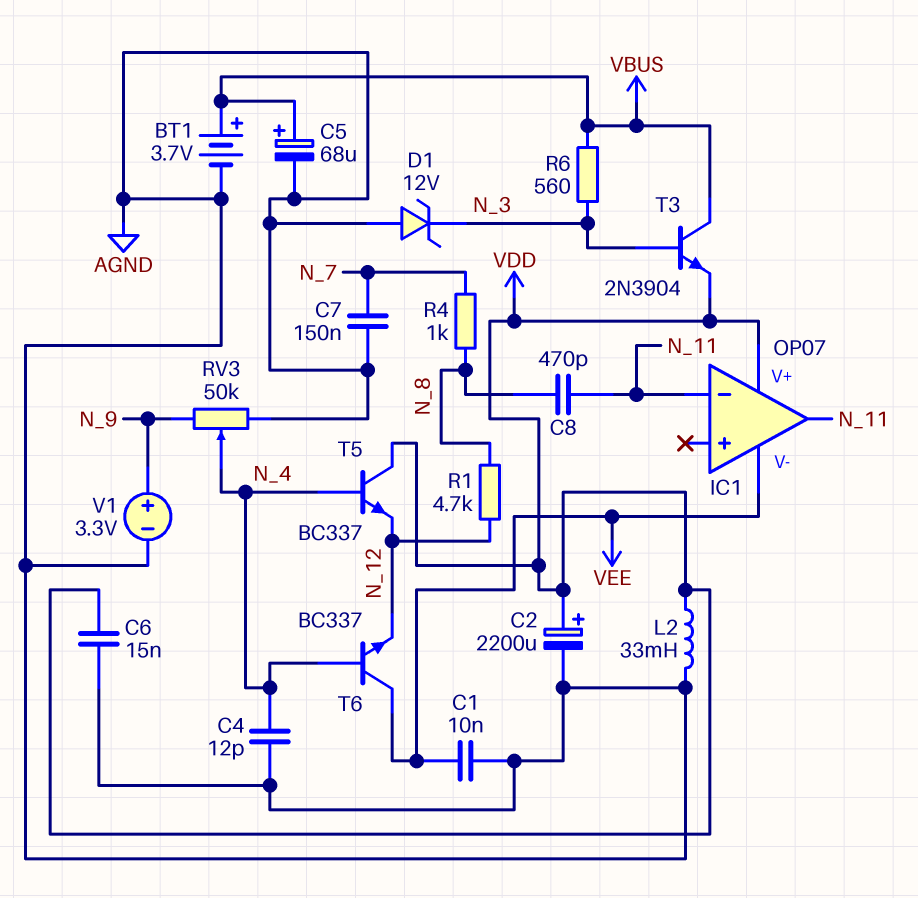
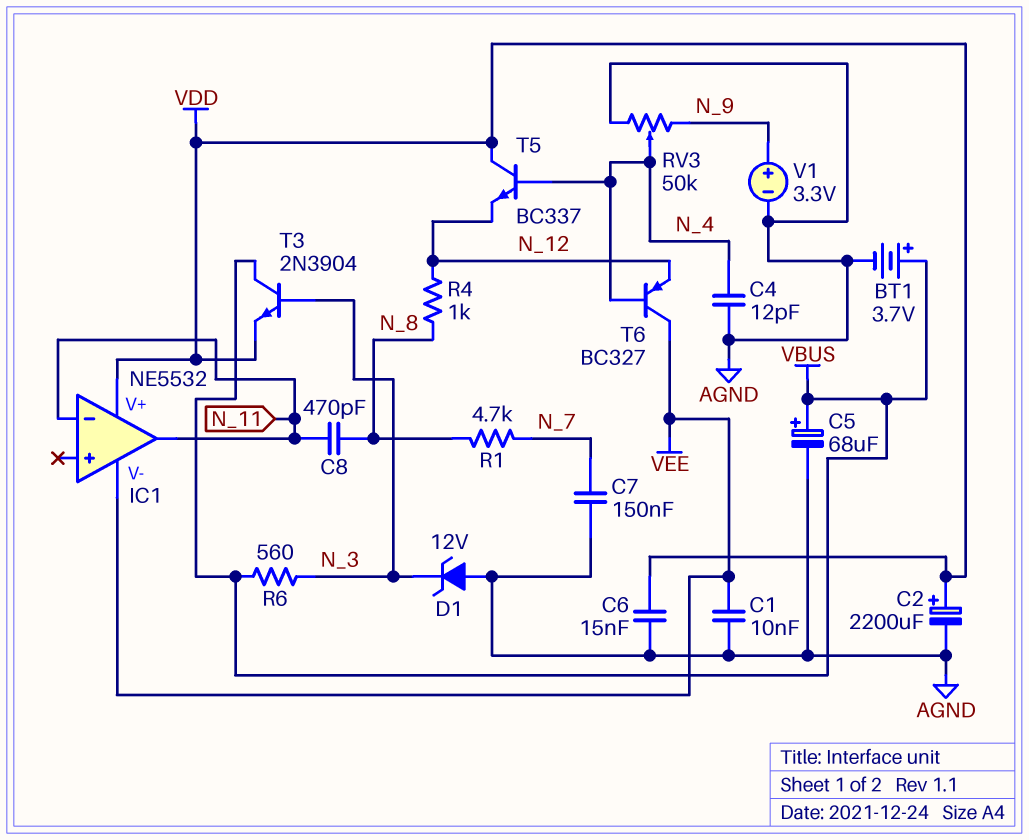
IC1: OP07 -> NE5532
L2: 33mH (AGND, VDD) -> none
R1: 4.7k (N_8, N_12) -> 4.7k (N_7, N_8)
R4: 1k (N_7, N_8) -> 1k (N_8, N_12)
T6: NPN BC337 (B N_4, C VEE, E N_12) -> PNP BC327 (B N_4, C VEE, E N_12)

